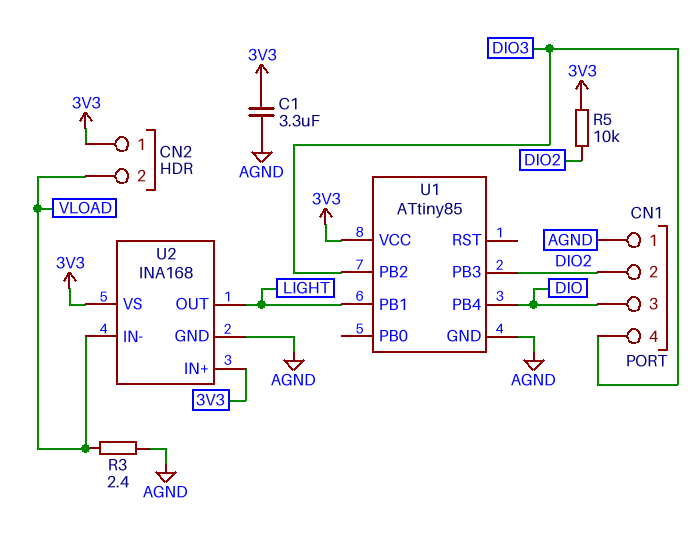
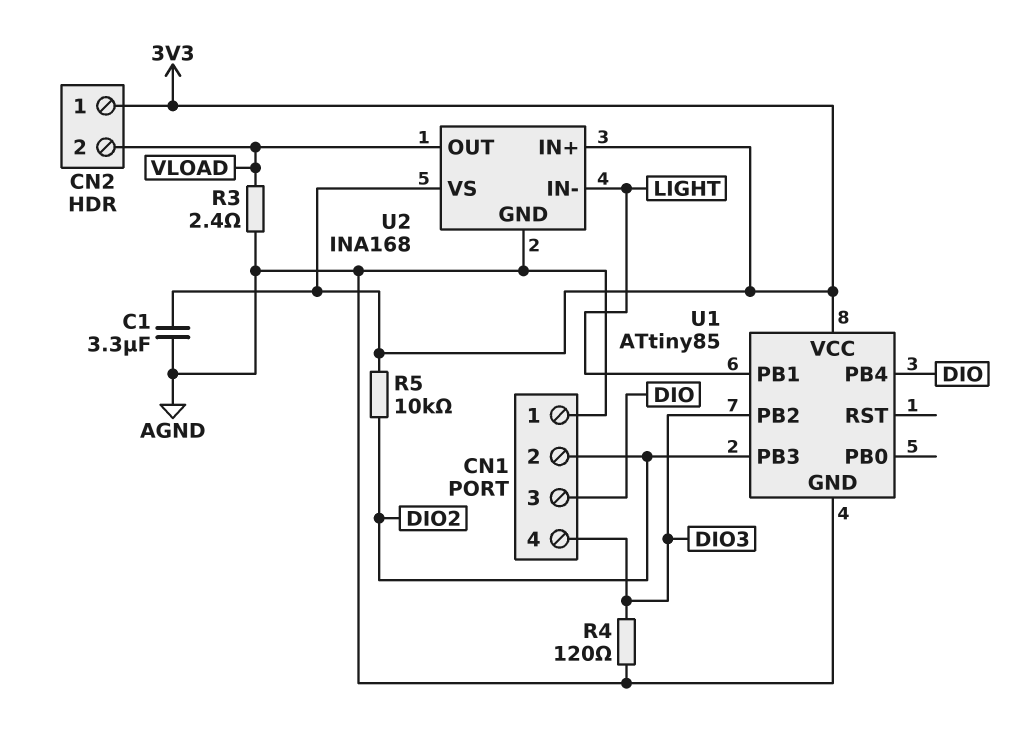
R4: none -> 120 (AGND, DIO3)
U2 pin IN-: VLOAD -> LIGHT
U2 pin OUT: LIGHT -> VLOAD

